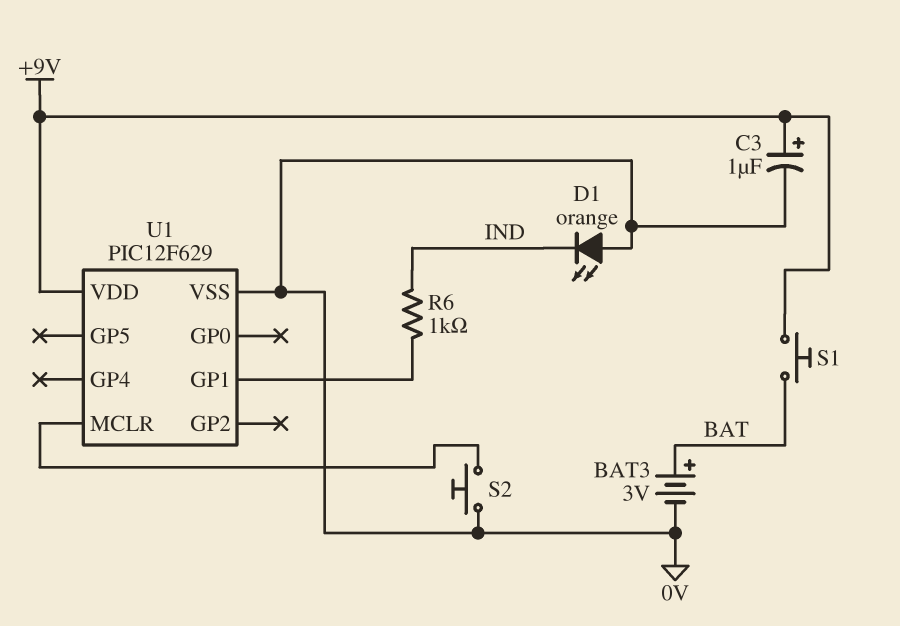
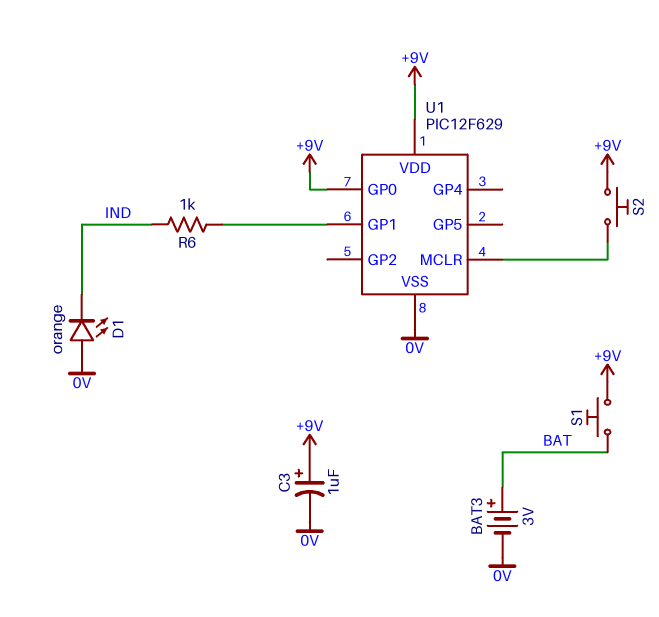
S2: button (0V, U1/MCLR) -> button (+9V, U1/MCLR)
U1 pin GP0: none -> +9V

